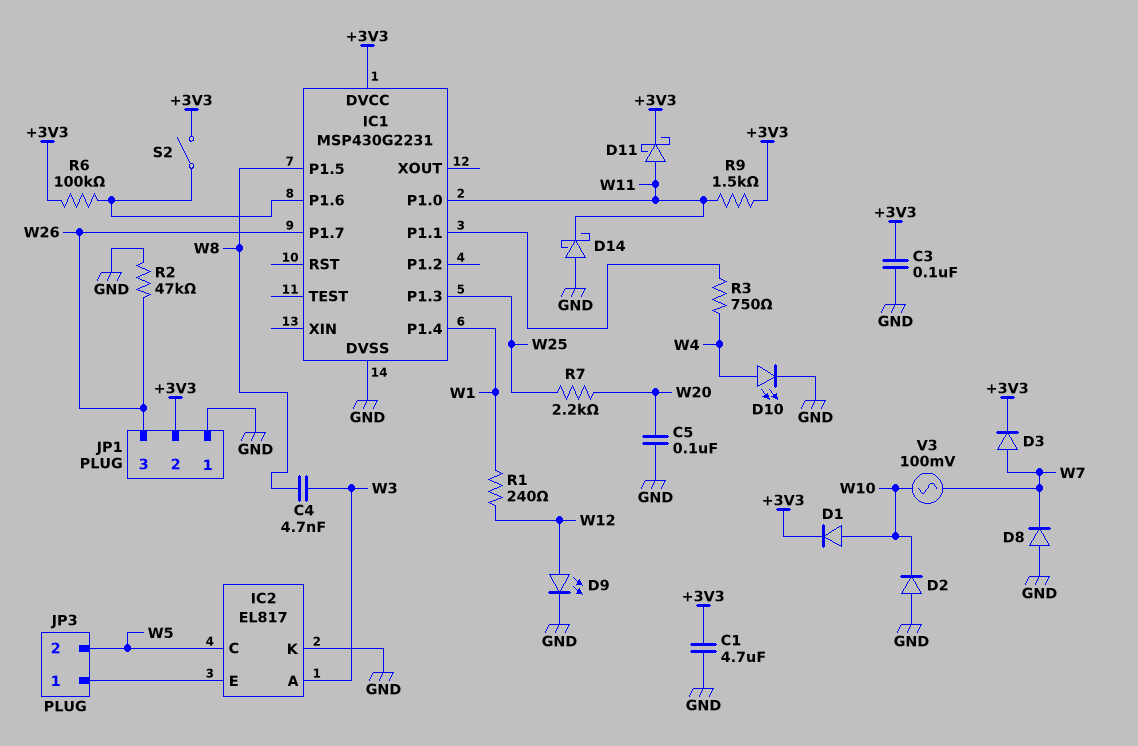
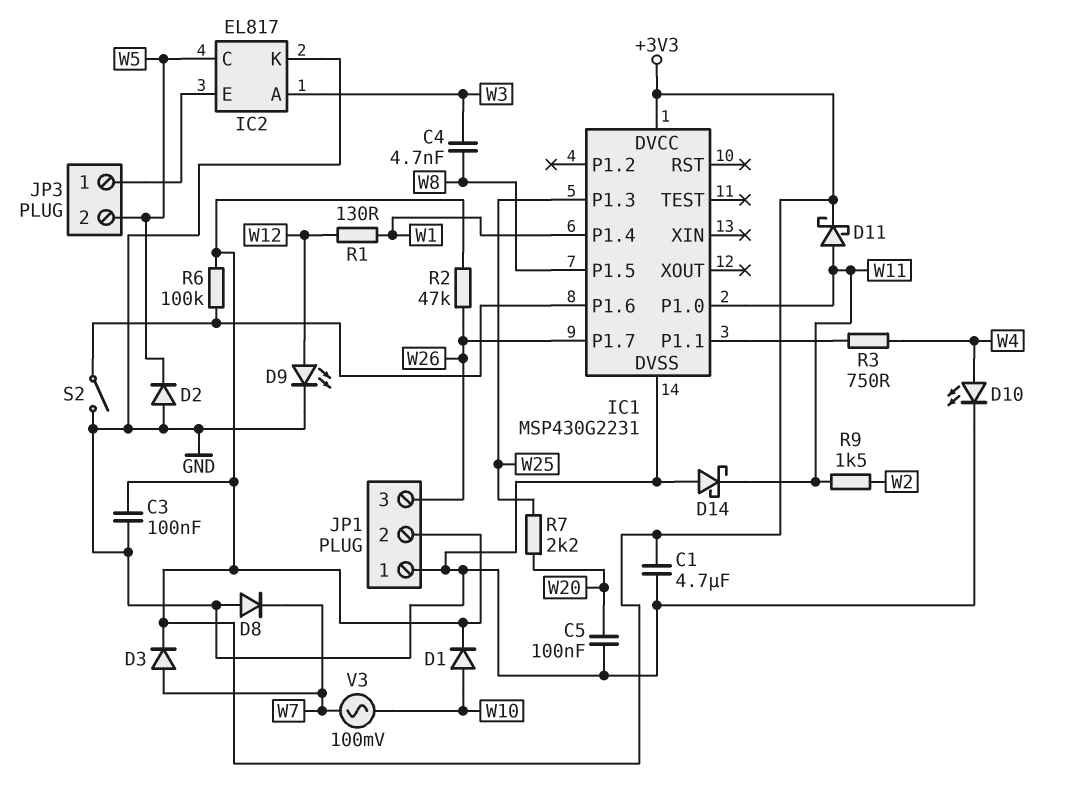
D2: diode (A GND, K W10) -> diode (A GND, K W5)
R1: 240 (W1, W12) -> 130 (W1, W12)
R2: 47k (GND, W26) -> 47k (+3V3, W26)
R9: 1.5k (+3V3, W11) -> 1.5k (W2, W11)
S2: switch (+3V3, IC1/P1.6) -> switch (GND, IC1/P1.6)

